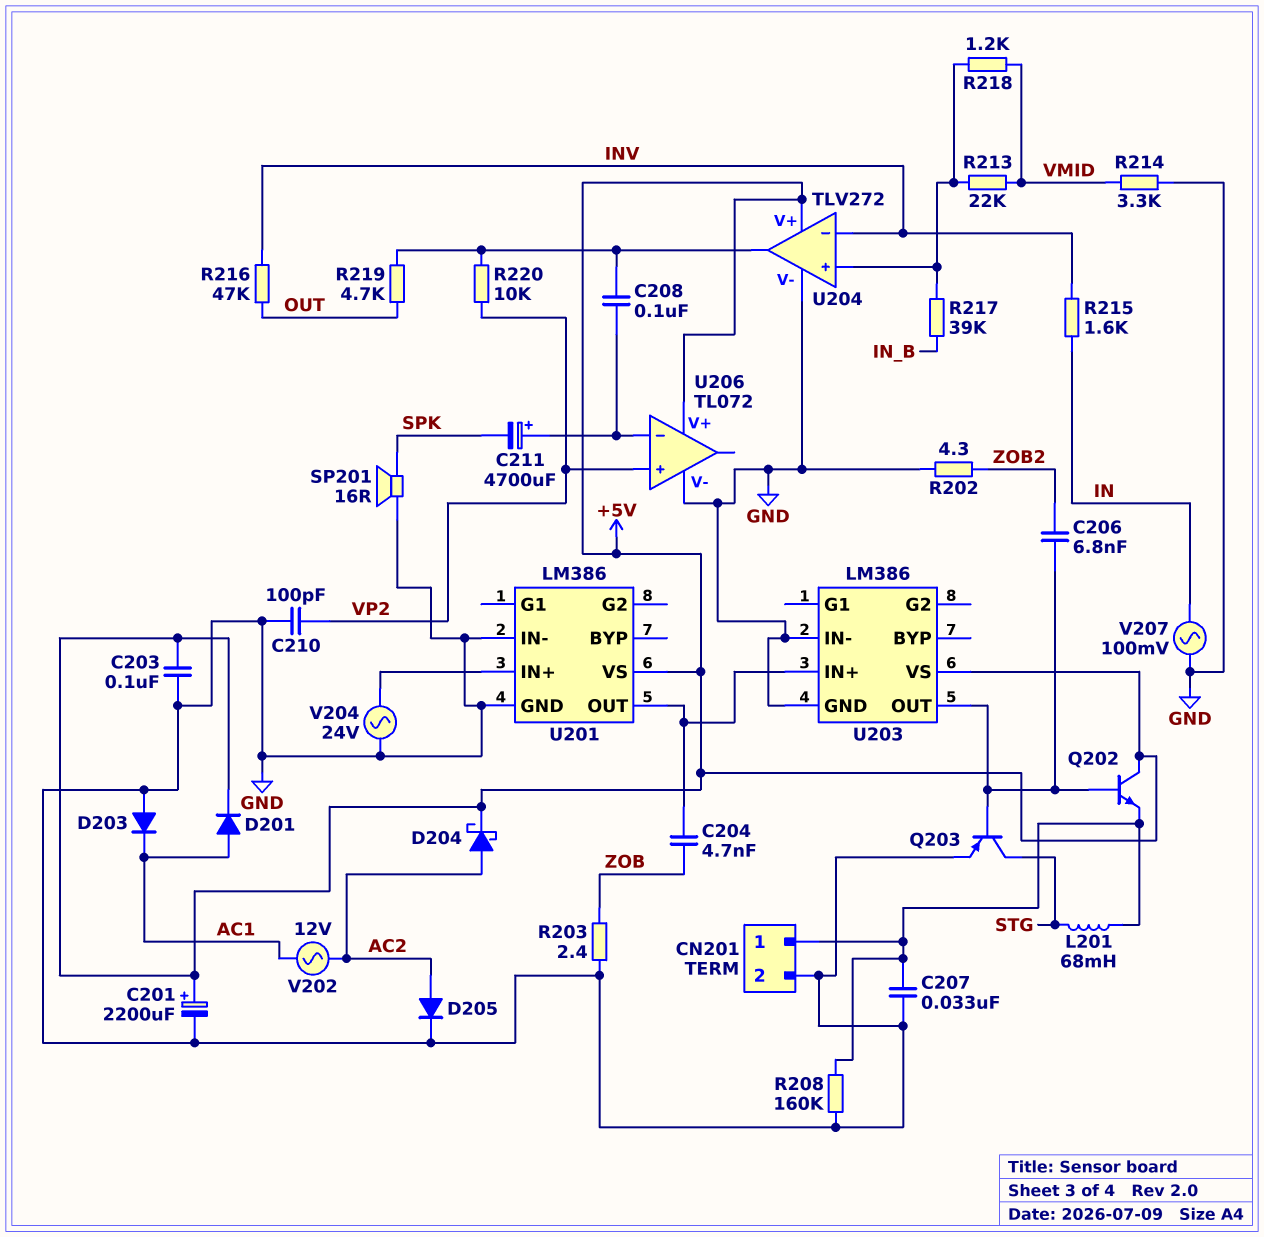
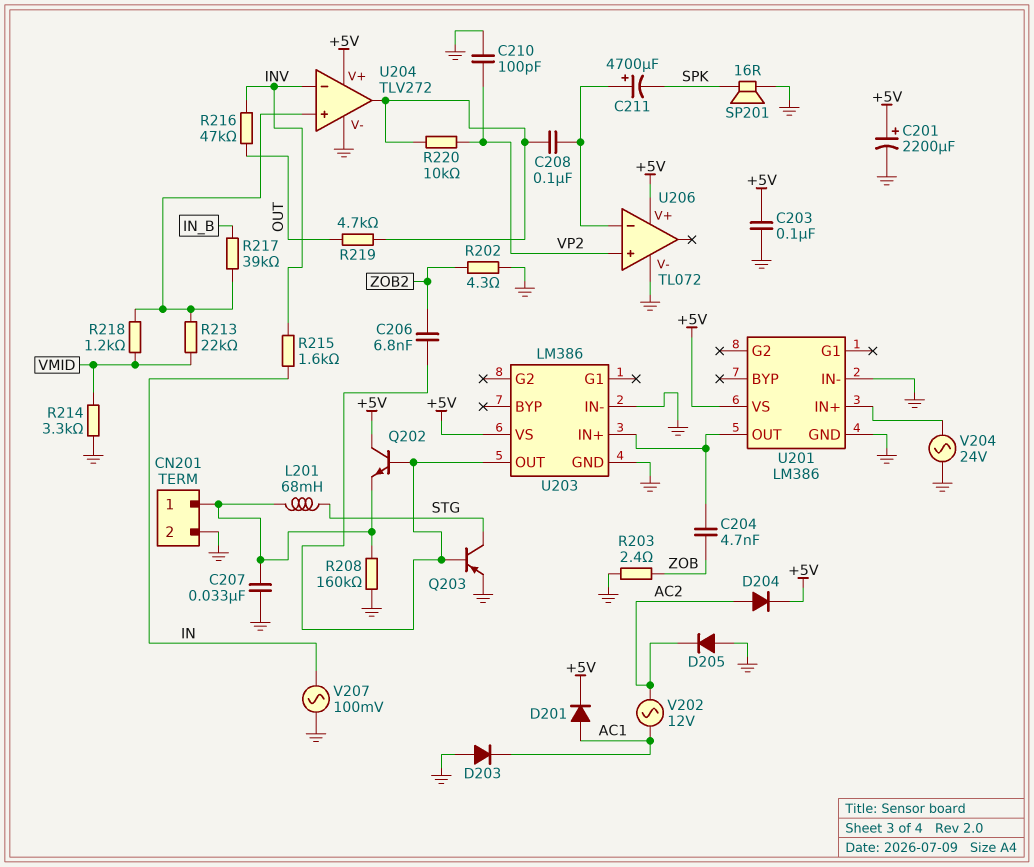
D204: schottky (A AC2, K +5V) -> diode (A AC2, K +5V)
D205: diode (A AC2, K GND) -> diode (A GND, K AC2)

